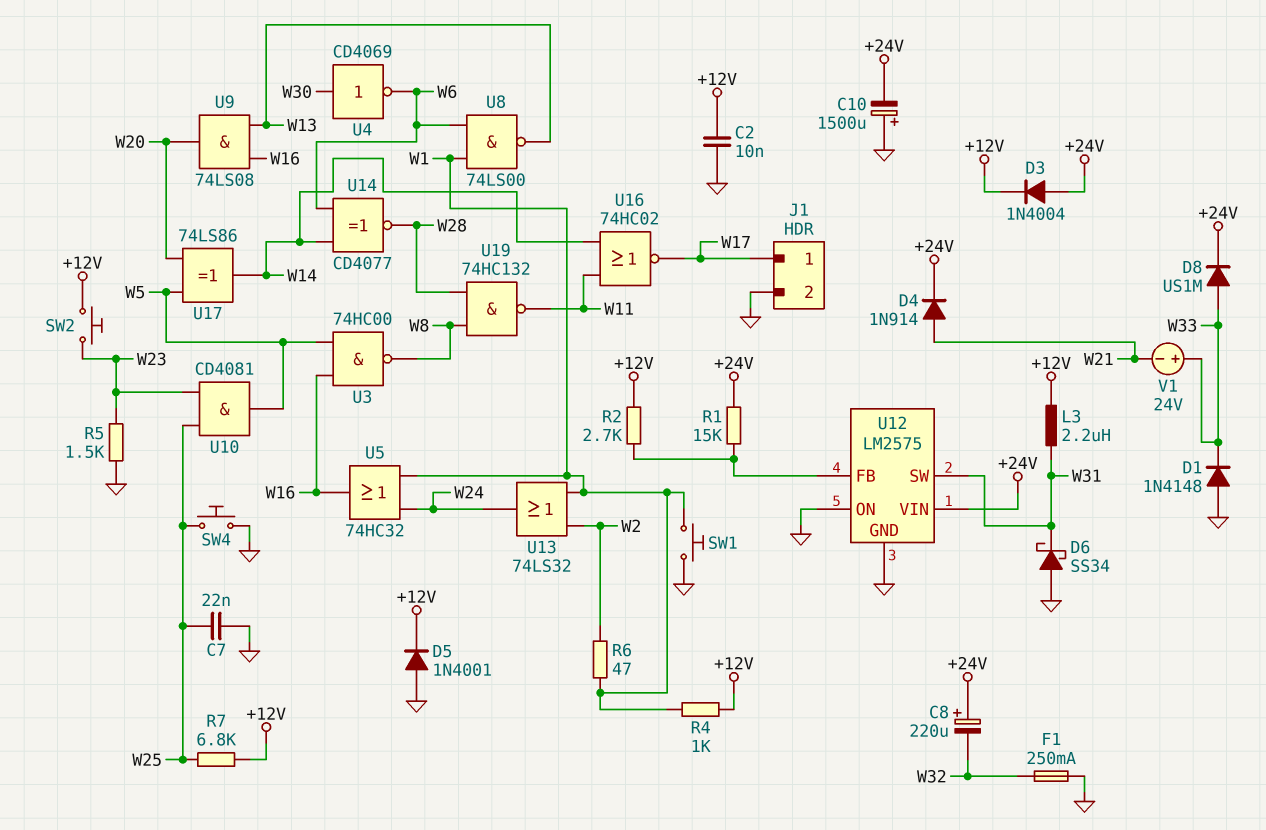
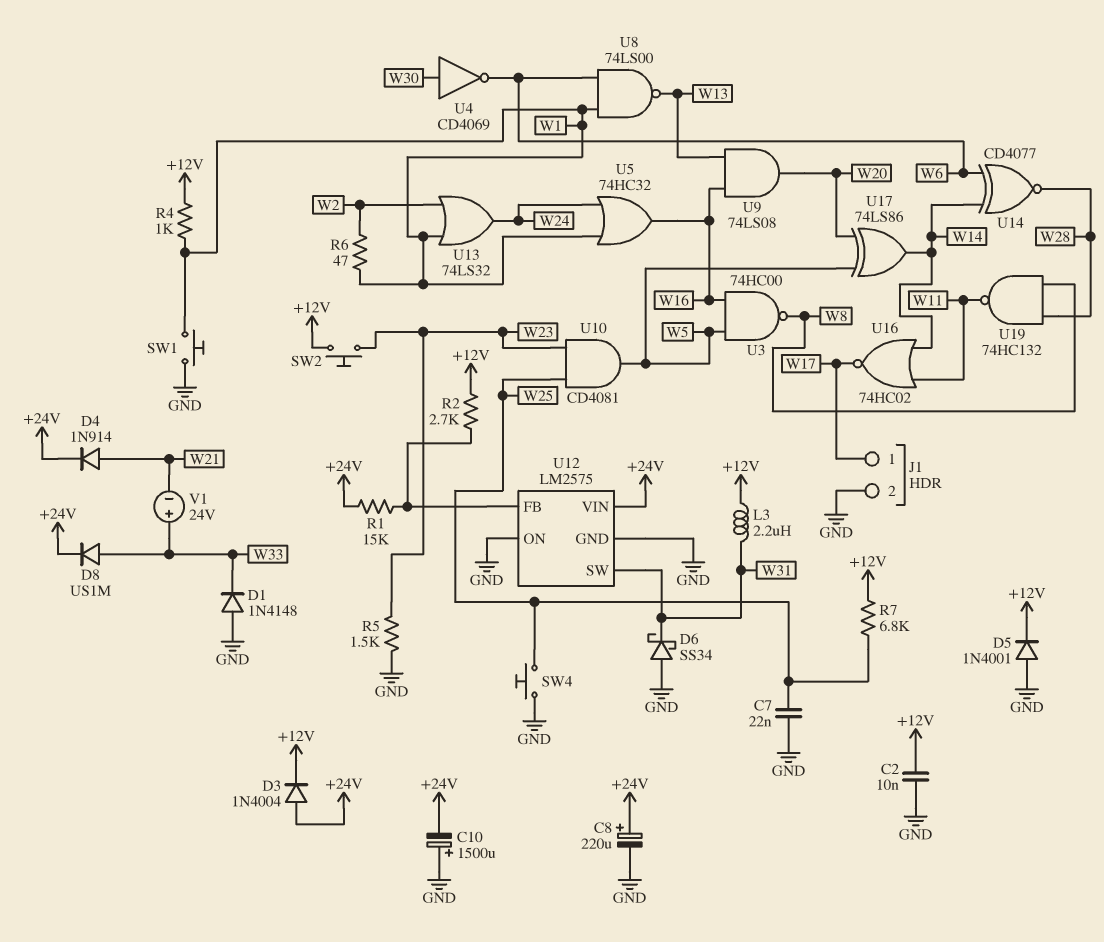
C8: 220uF (plus +24V, minus W32) -> 220uF (plus +24V, minus GND)
F1: 250mA (GND, W32) -> none

